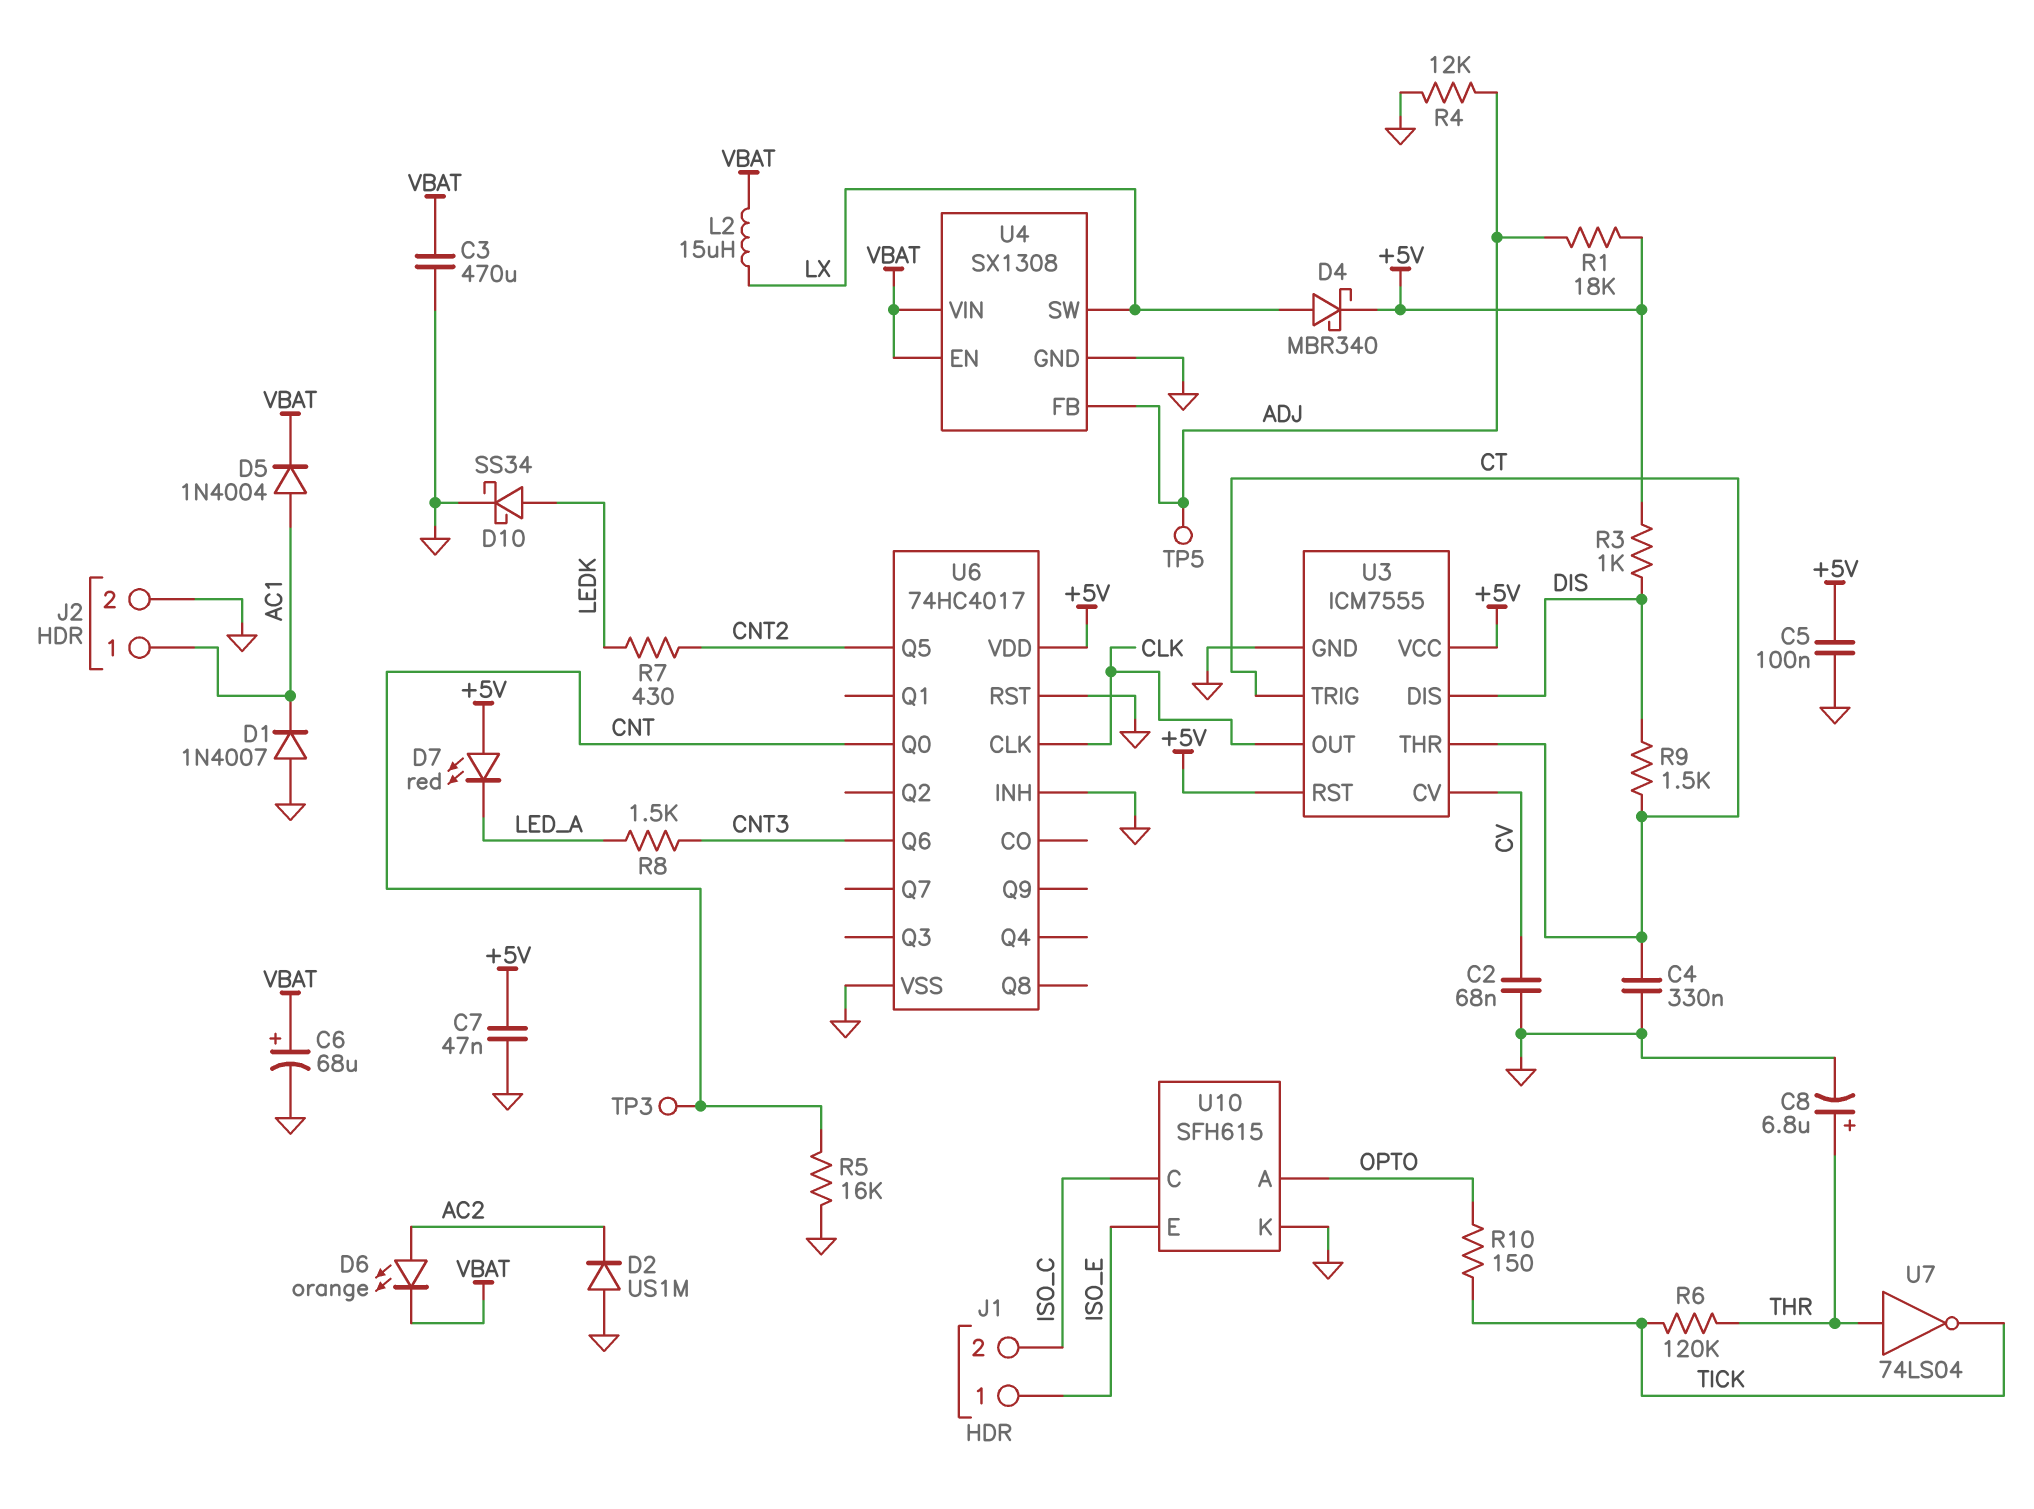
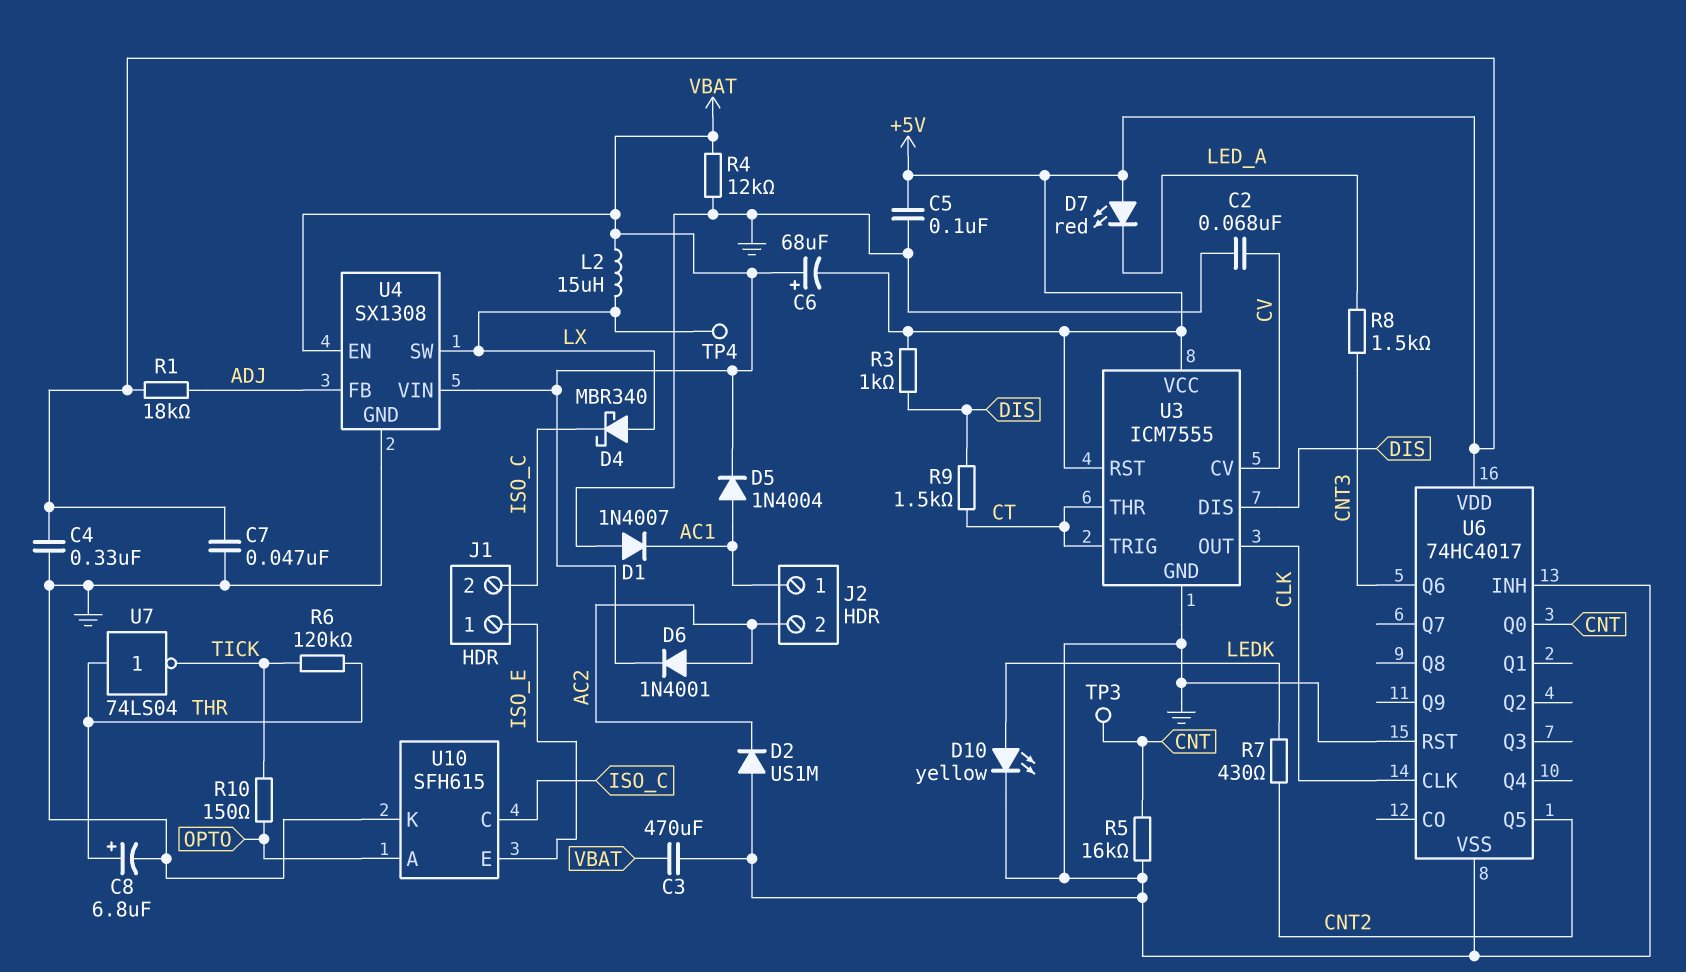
C4: 330nF (CT, GND) -> 330nF (+5V, GND)
C6: 68uF (plus VBAT, minus GND) -> 68uF (plus VBAT, minus +5V)
D4: schottky MBR340 (A LX, K +5V) -> schottky MBR340 (A LX, K ISO_C)
D6: LED orange (A AC2, K VBAT) -> diode 1N4001 (A AC2, K VBAT)
D10: schottky SS34 (A LEDK, K GND) -> LED yellow (A LEDK, K GND)
J2 pin 2: GND -> AC2
R4: 12k (ADJ, GND) -> 12k (GND, VBAT)
TP4: none -> test point (LX)
TP5: test point (ADJ) -> none

